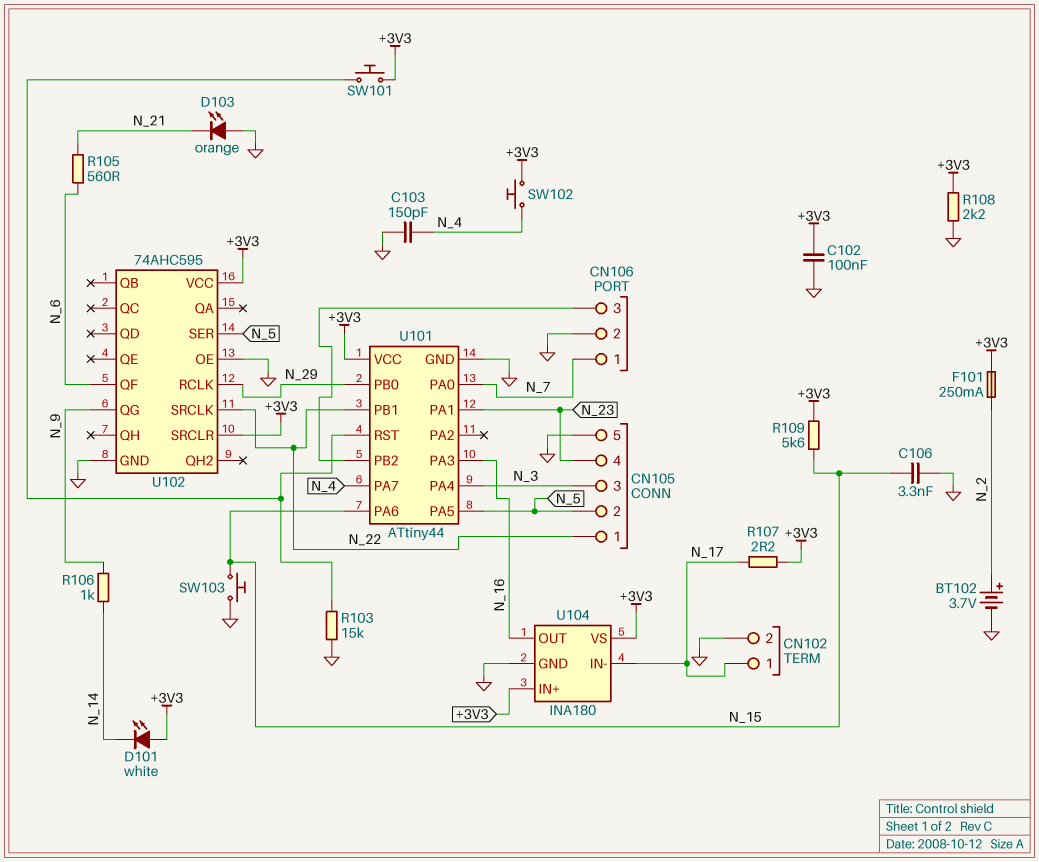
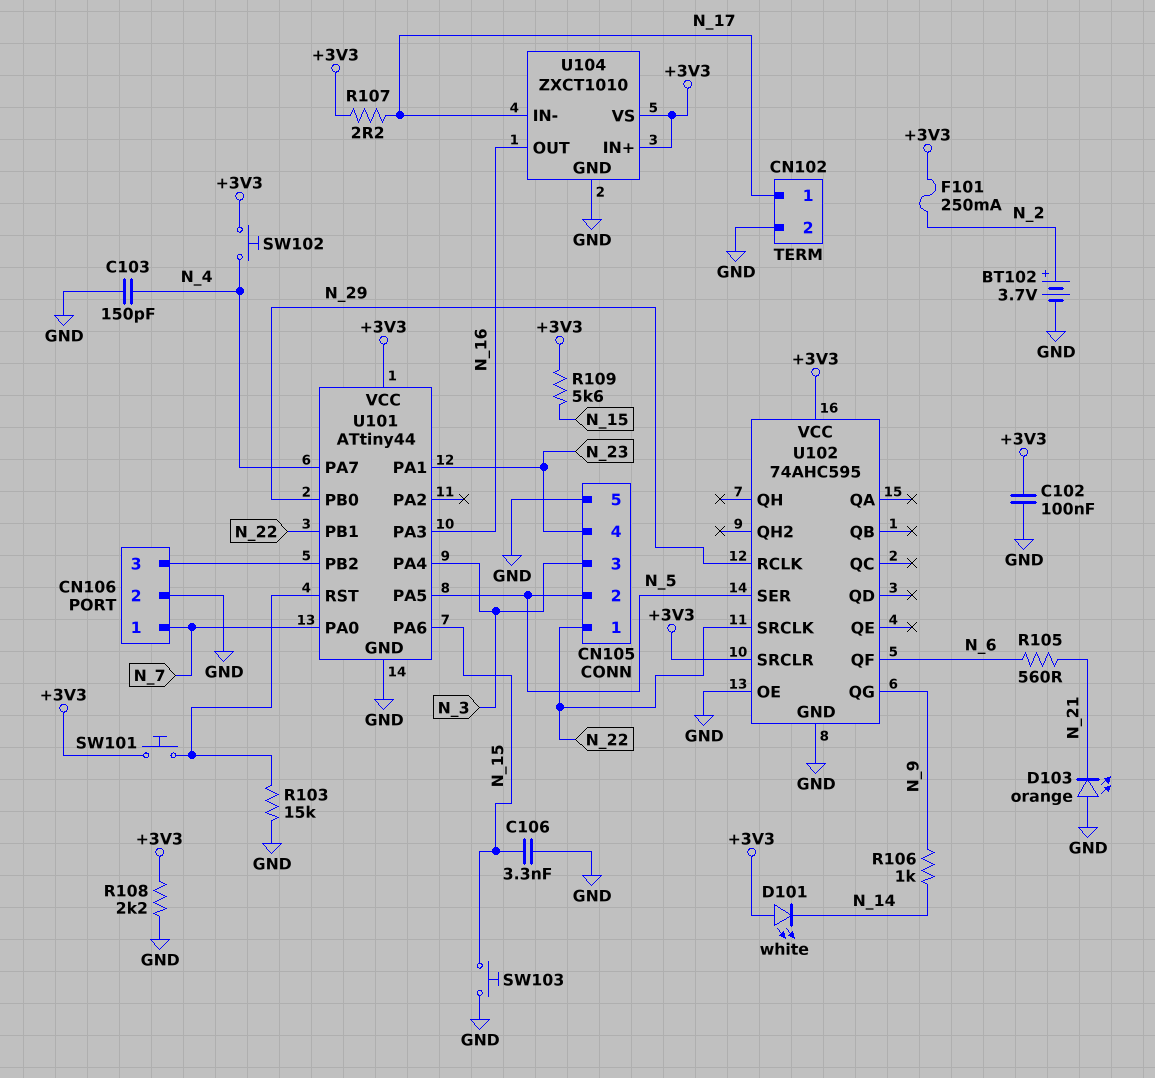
U104: INA180 -> ZXCT1010

